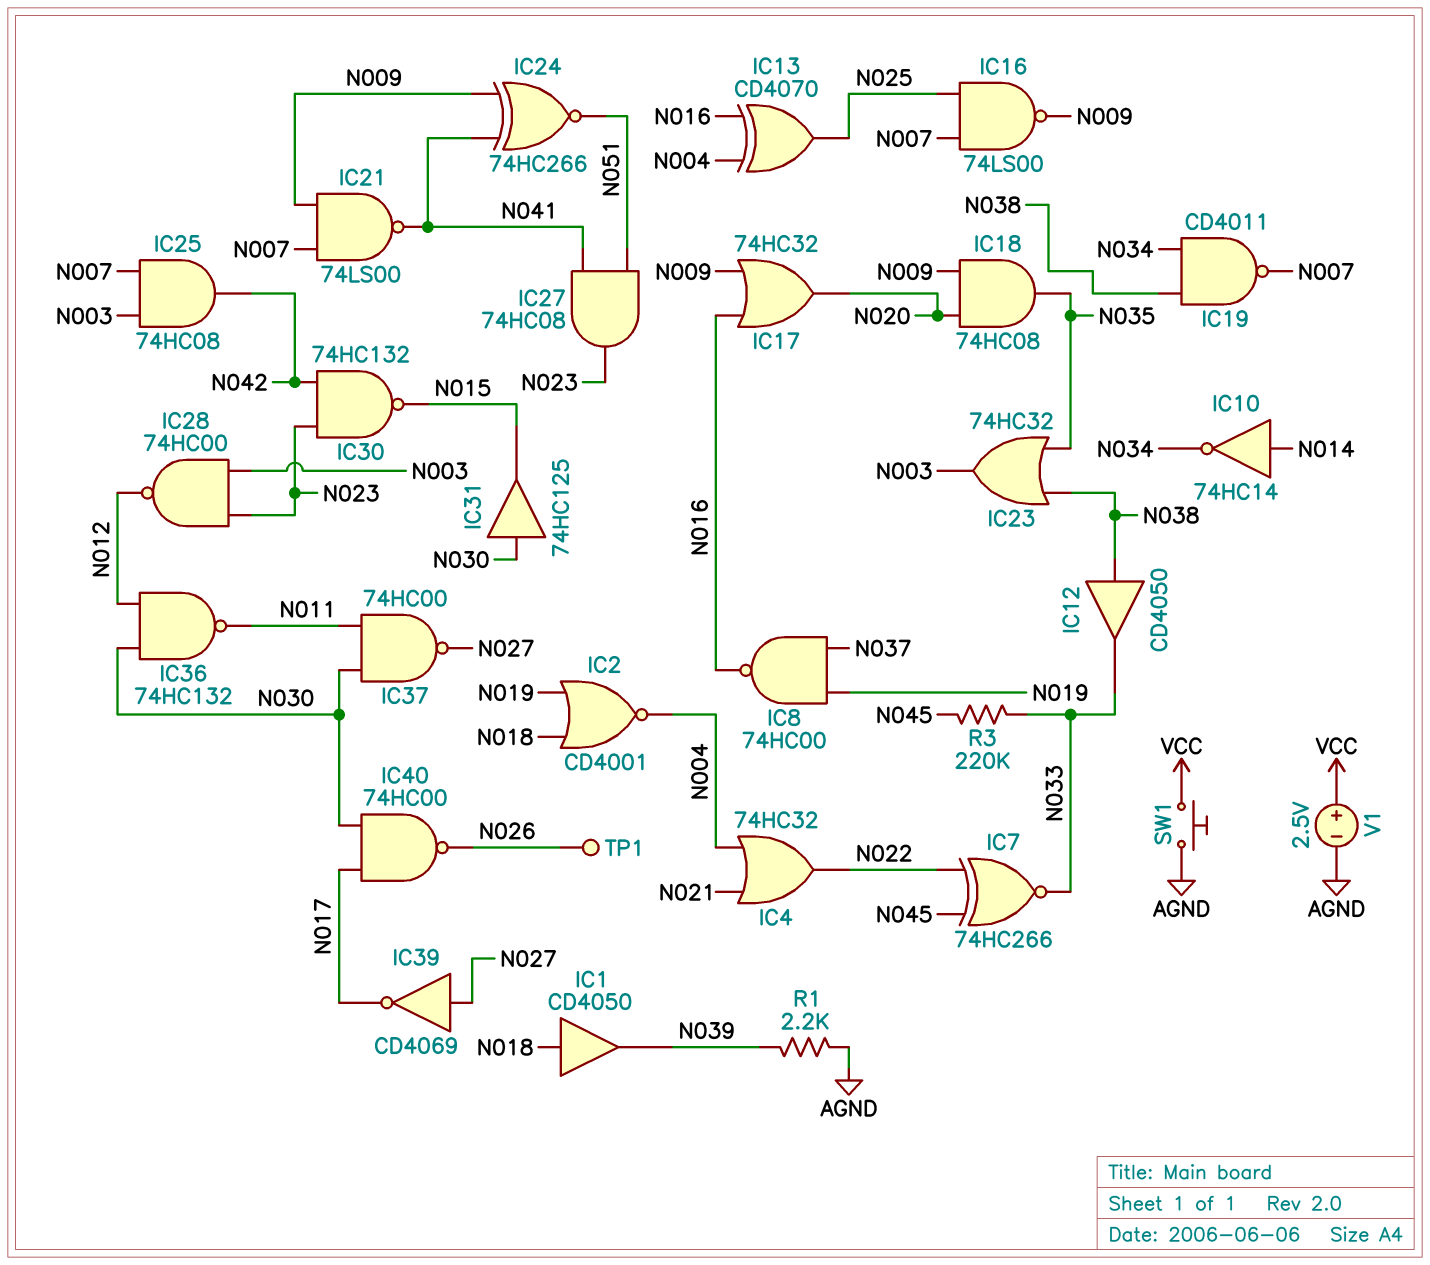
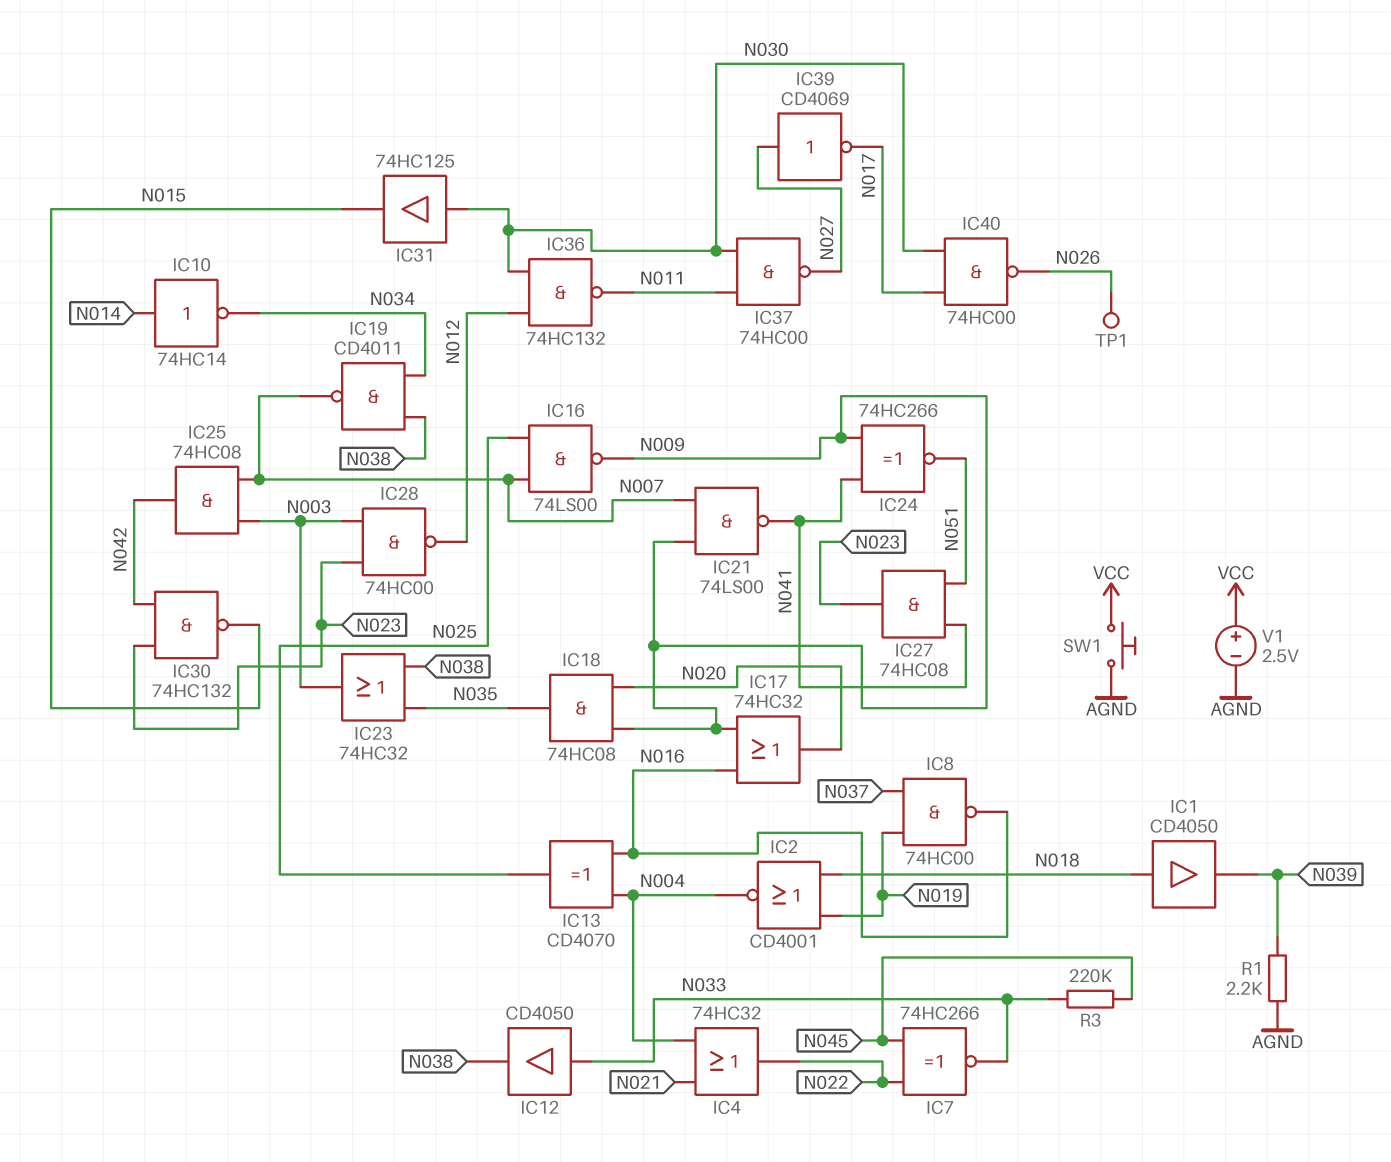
IC12: buffer CD4050 (in N038, out N033) -> buffer CD4050 (in N033, out N038)

